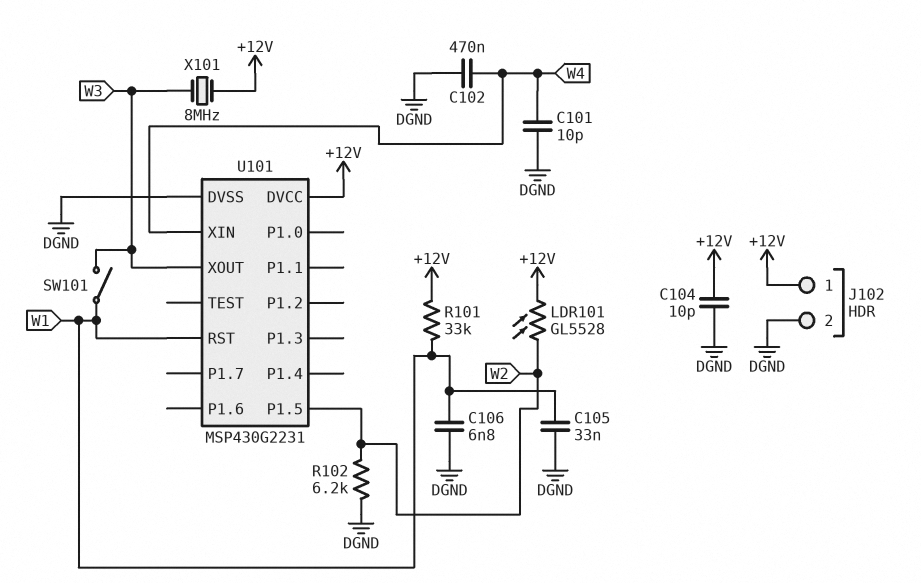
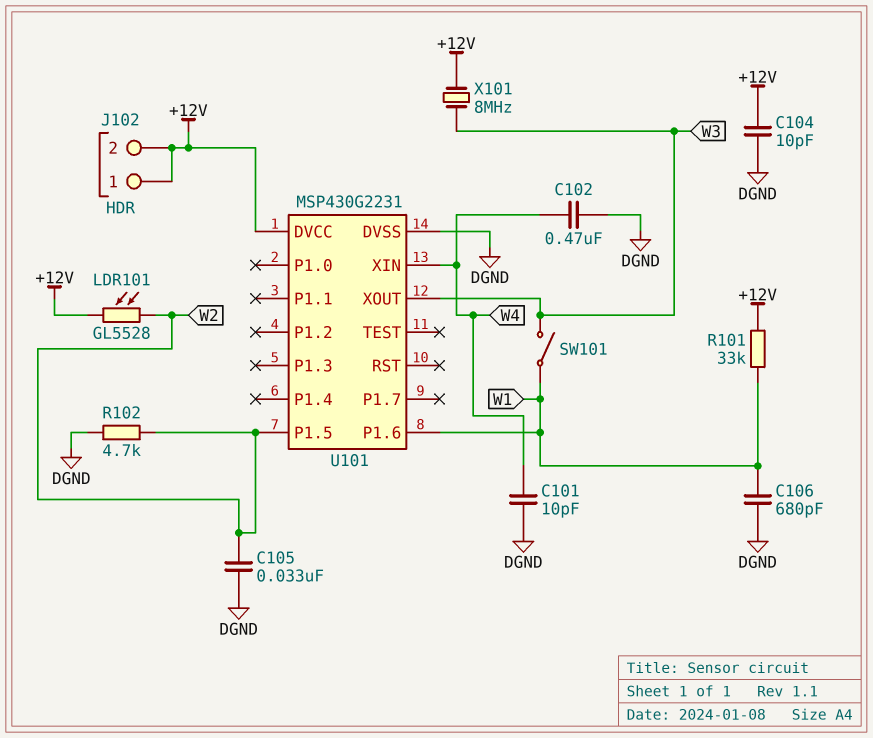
C105: 33nF (DGND, W1) -> 33nF (DGND, W2)
C106: 6.8nF (DGND, W1) -> 680pF (DGND, W1)
J102 pin 2: DGND -> +12V
R102: 6.2k (DGND, W2) -> 4.7k (DGND, W2)
U101 pin P1.6: none -> W1
U101 pin RST: W1 -> none

